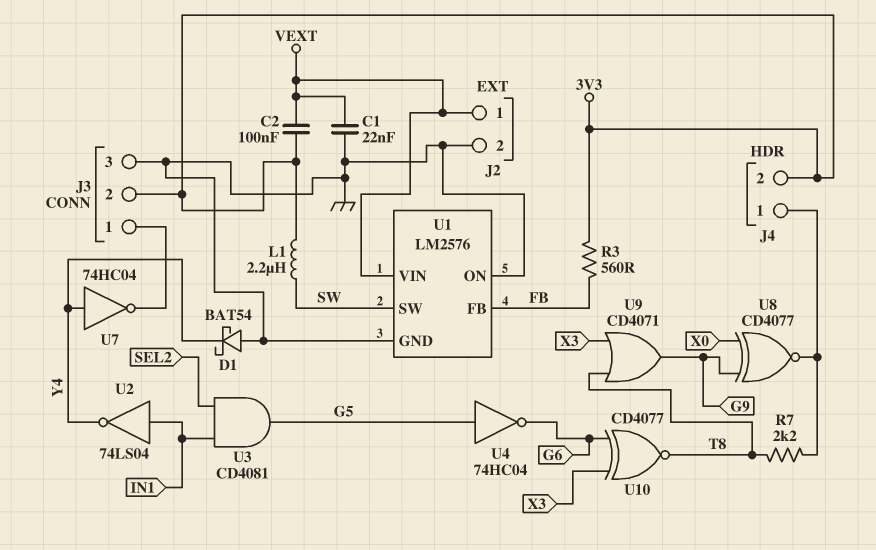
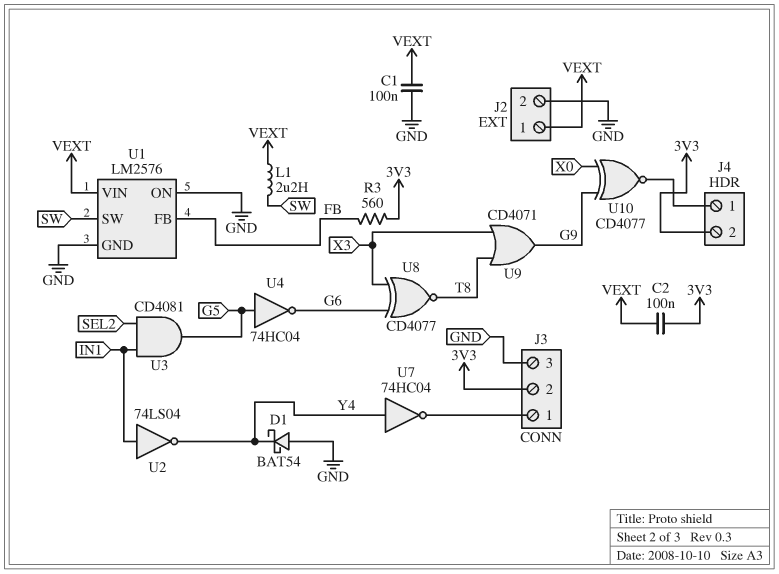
C1: 22nF (GND, VEXT) -> 100nF (GND, VEXT)
L1: 2.2uH (3V3, SW) -> 2.2uH (SW, VEXT)
R7: 2.2k (J4/1, T8) -> none
U8: XNOR CD4077 (in G9, in X0, out J4/1) -> XNOR CD4077 (in G6, in X3, out T8)
U10: XNOR CD4077 (in G6, in X3, out T8) -> XNOR CD4077 (in G9, in X0, out J4/1)

